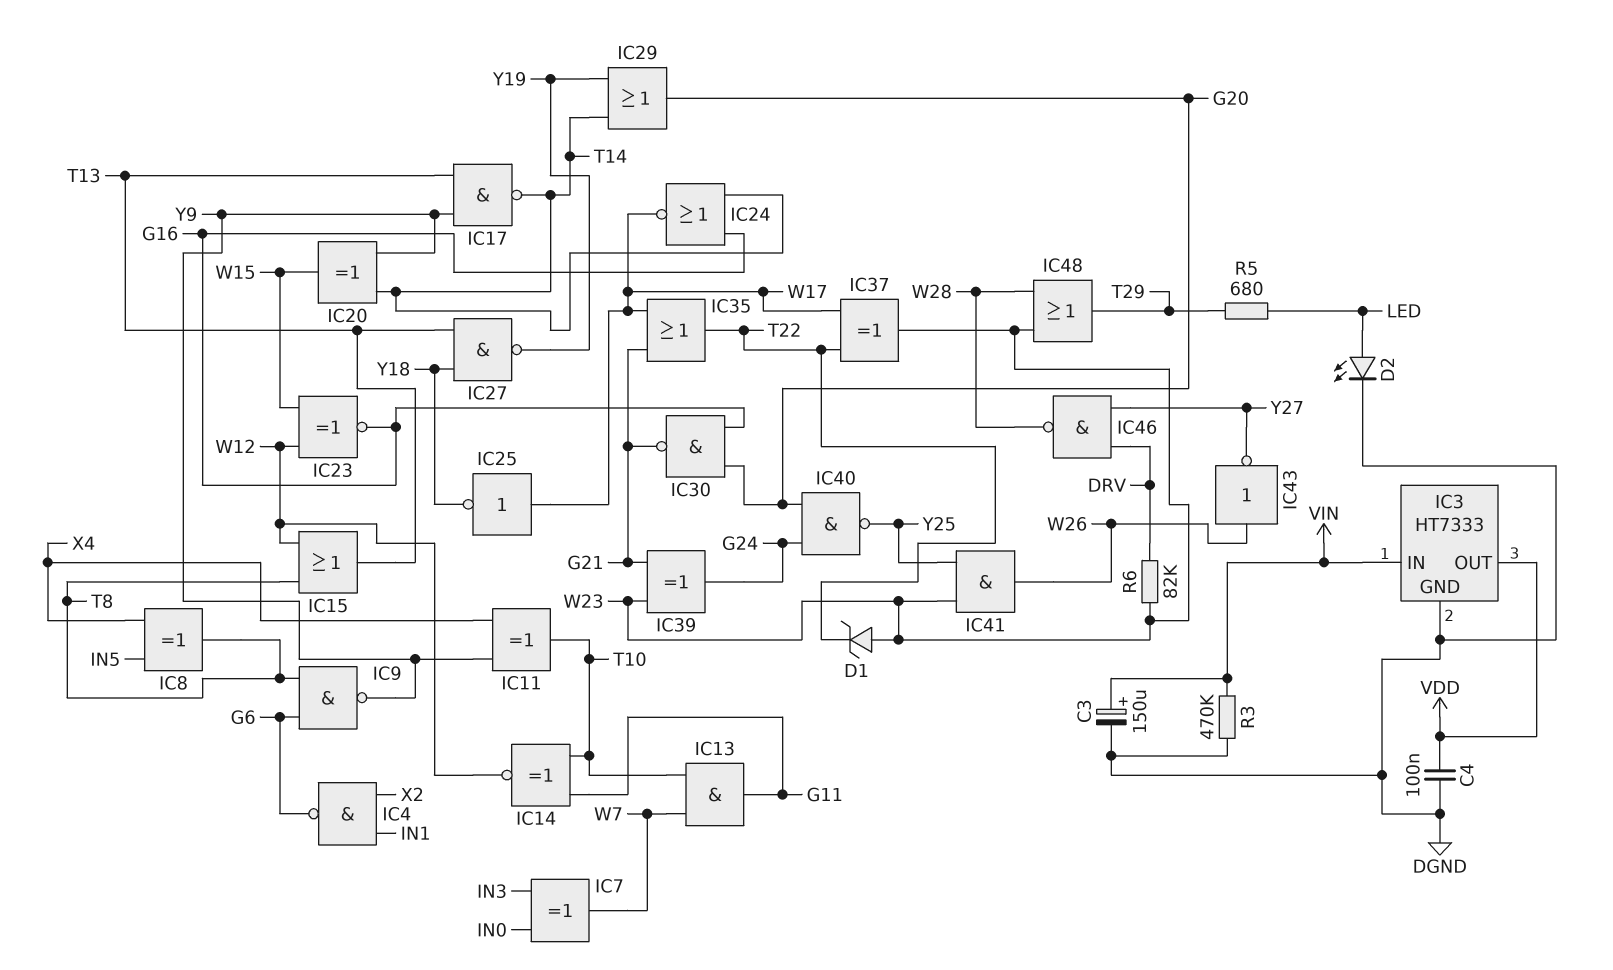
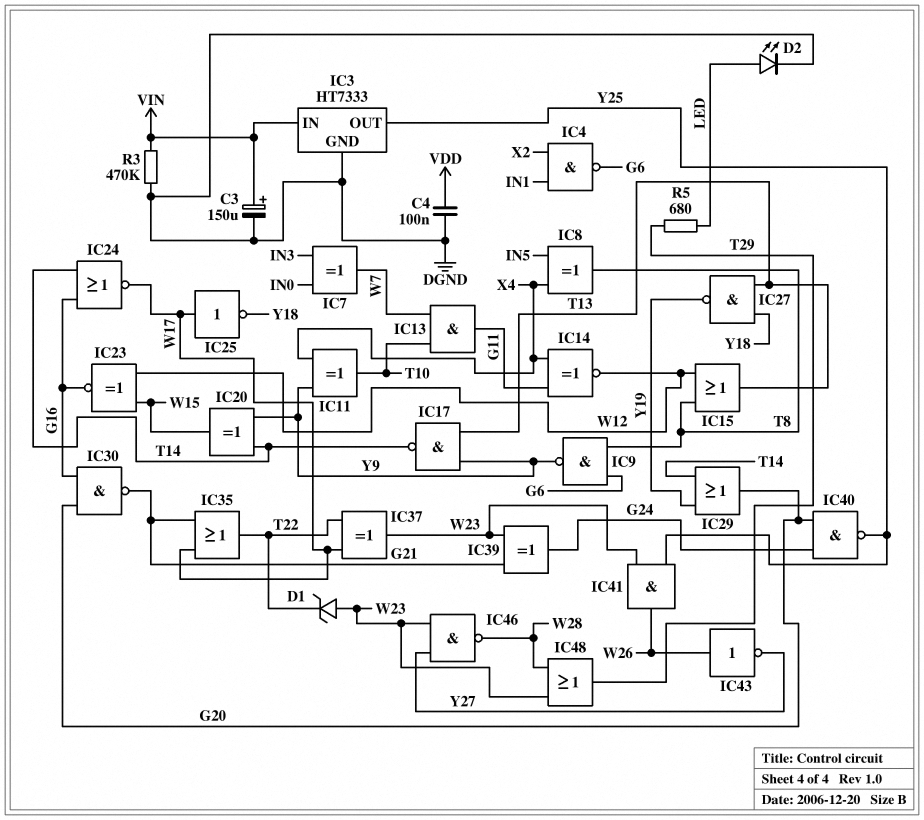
IC3 pin OUT: VDD -> Y25
IC14: XNOR (in G11, in T10, out W12) -> XNOR (in G11, in X4, out W12)
IC46: NAND (in DRV, in Y27, out W28) -> NAND (in W23, in Y27, out W28)
R6: 82k (DRV, W23) -> none

